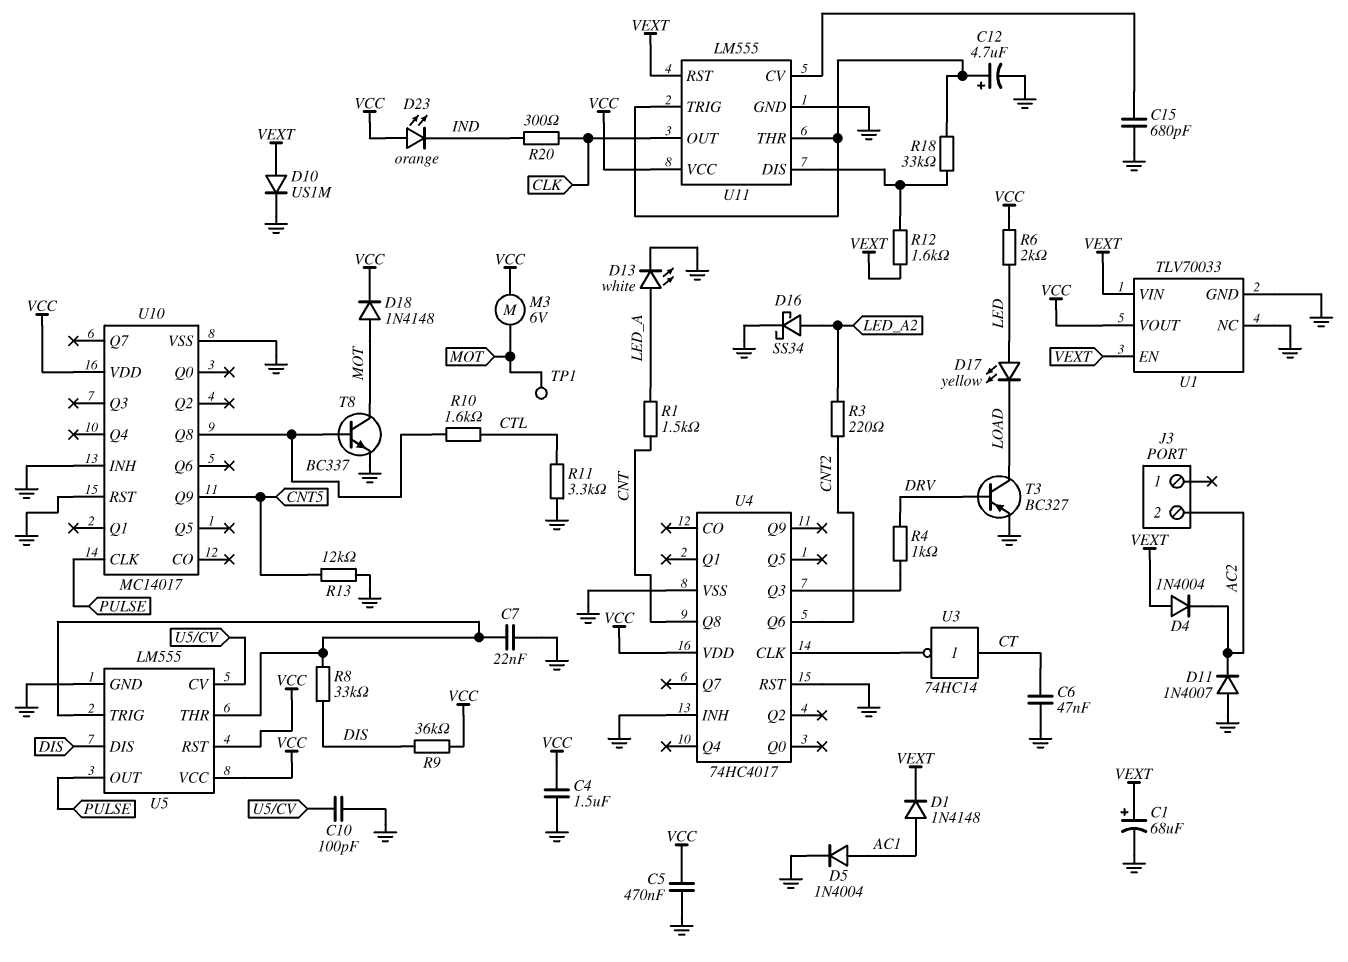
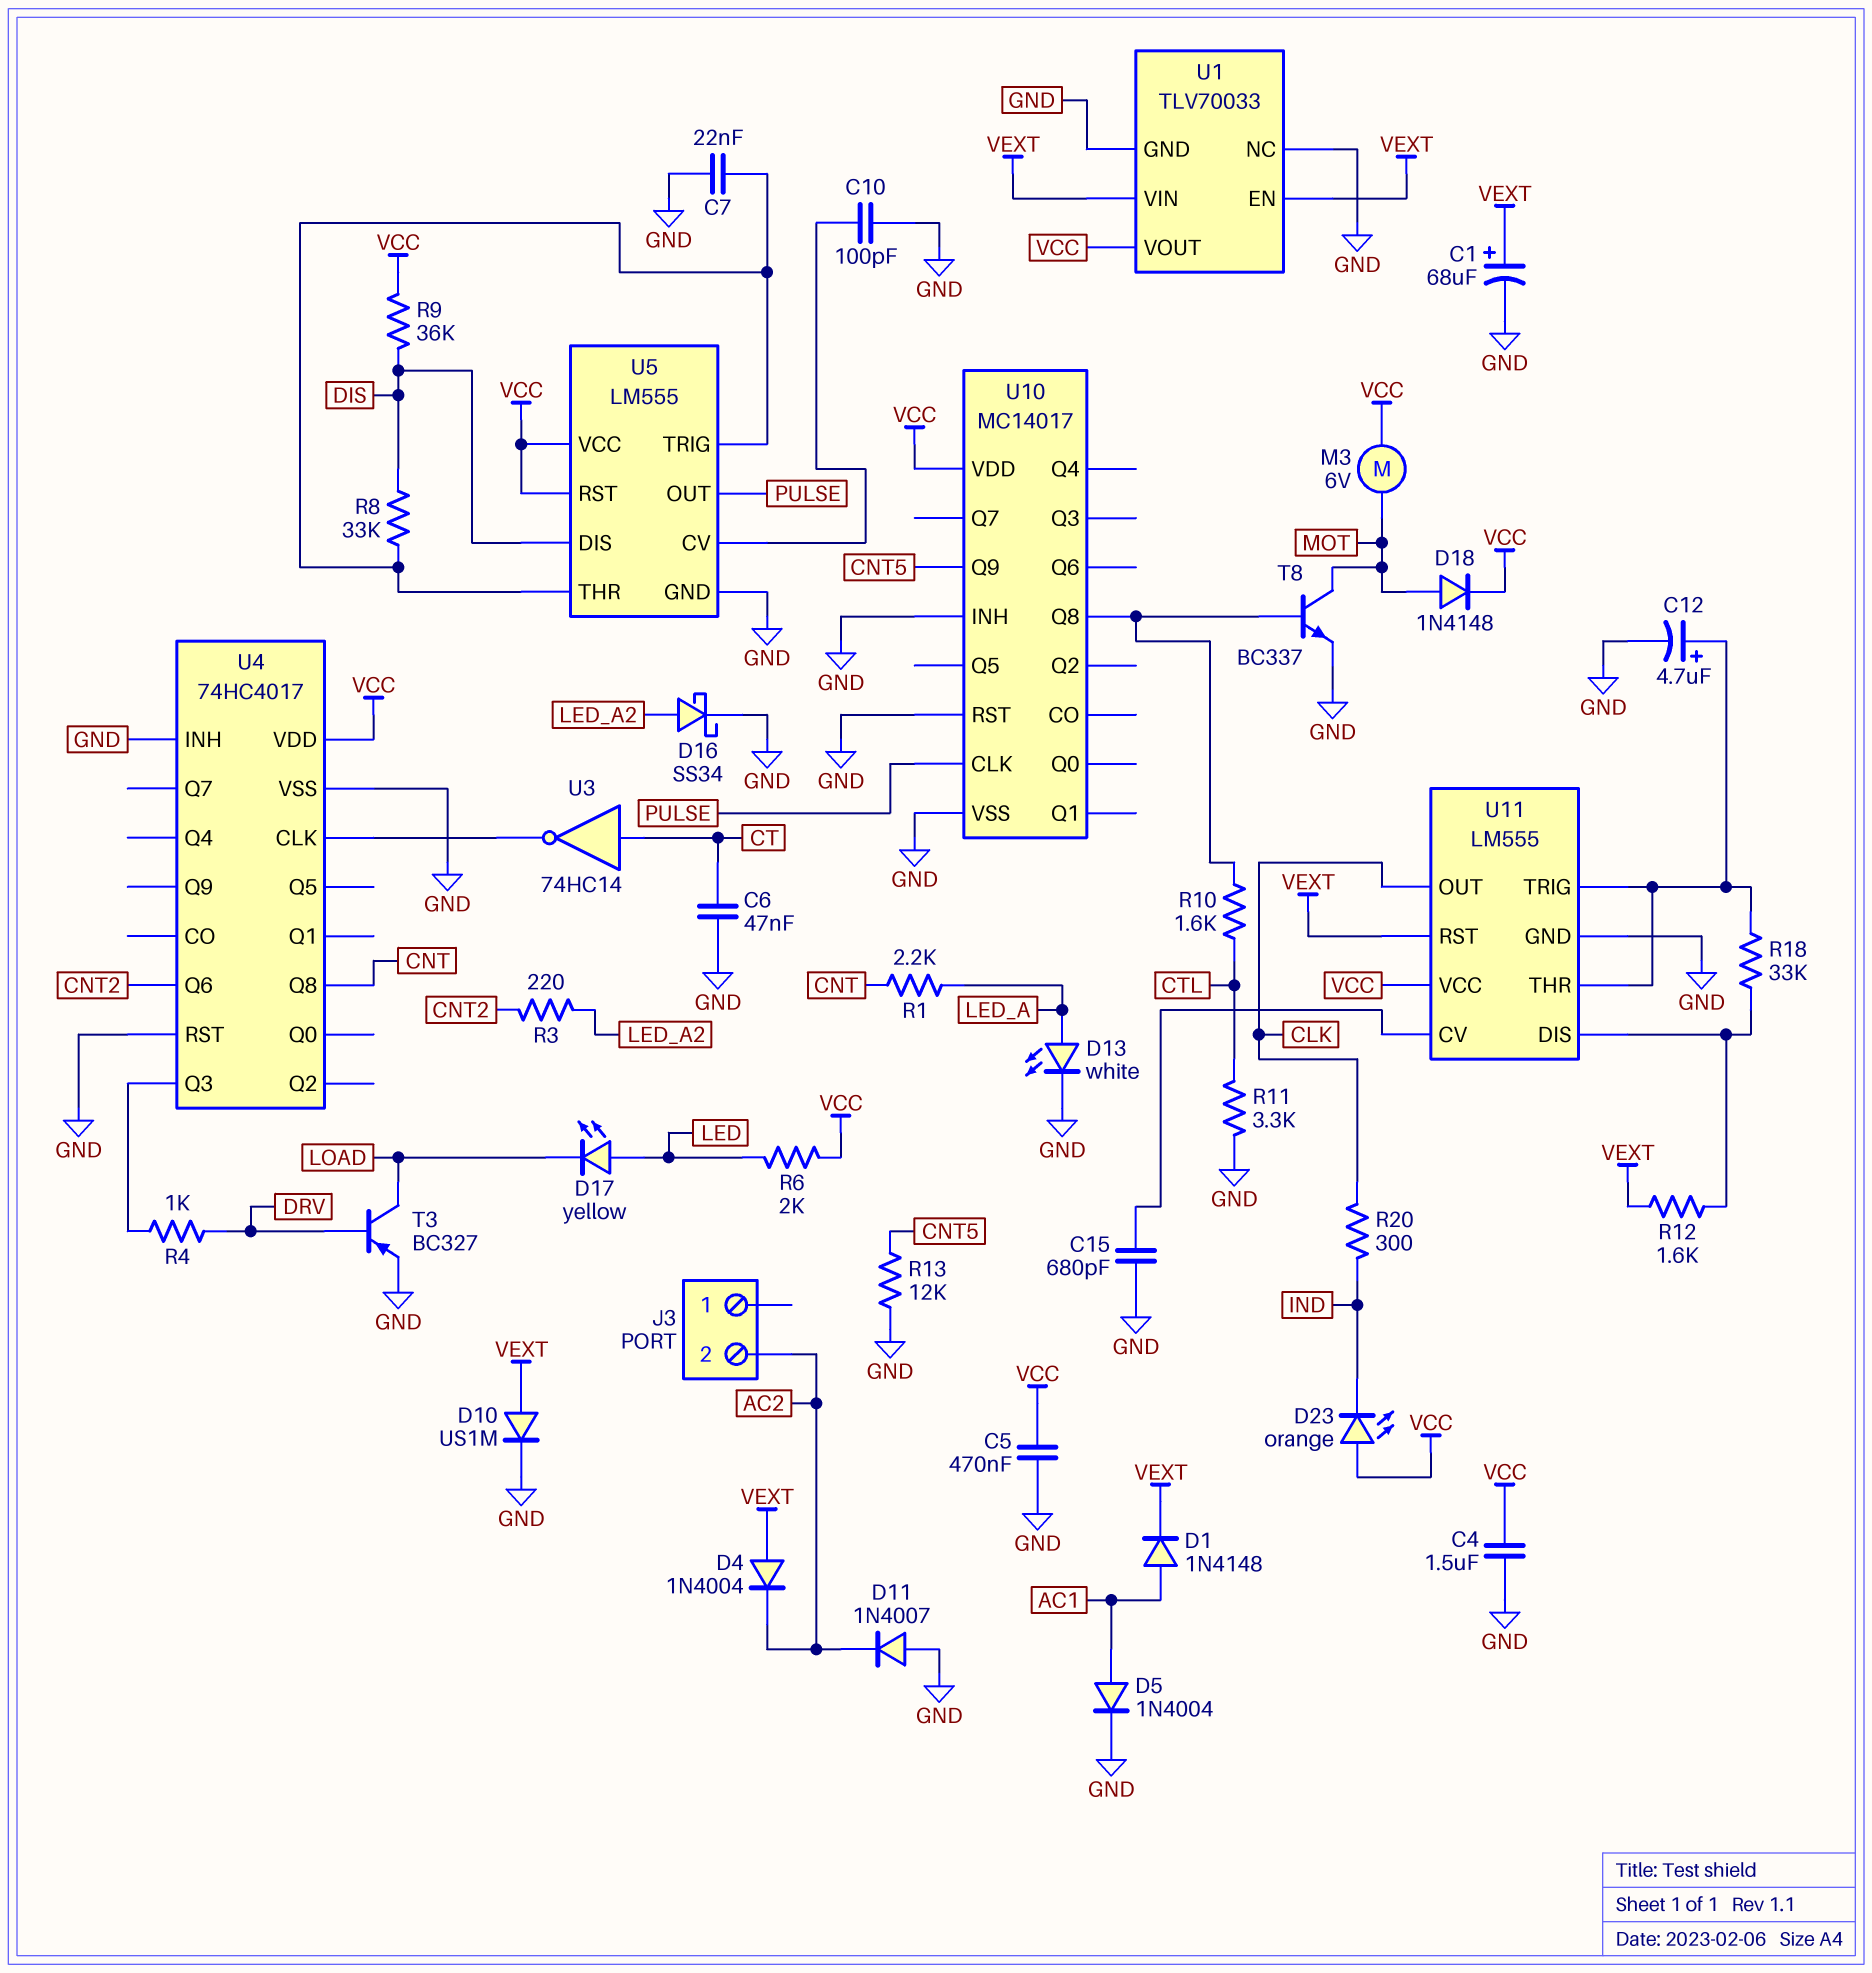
R1: 1.5k (CNT, LED_A) -> 2.2k (CNT, LED_A)
TP1: test point (MOT) -> none

